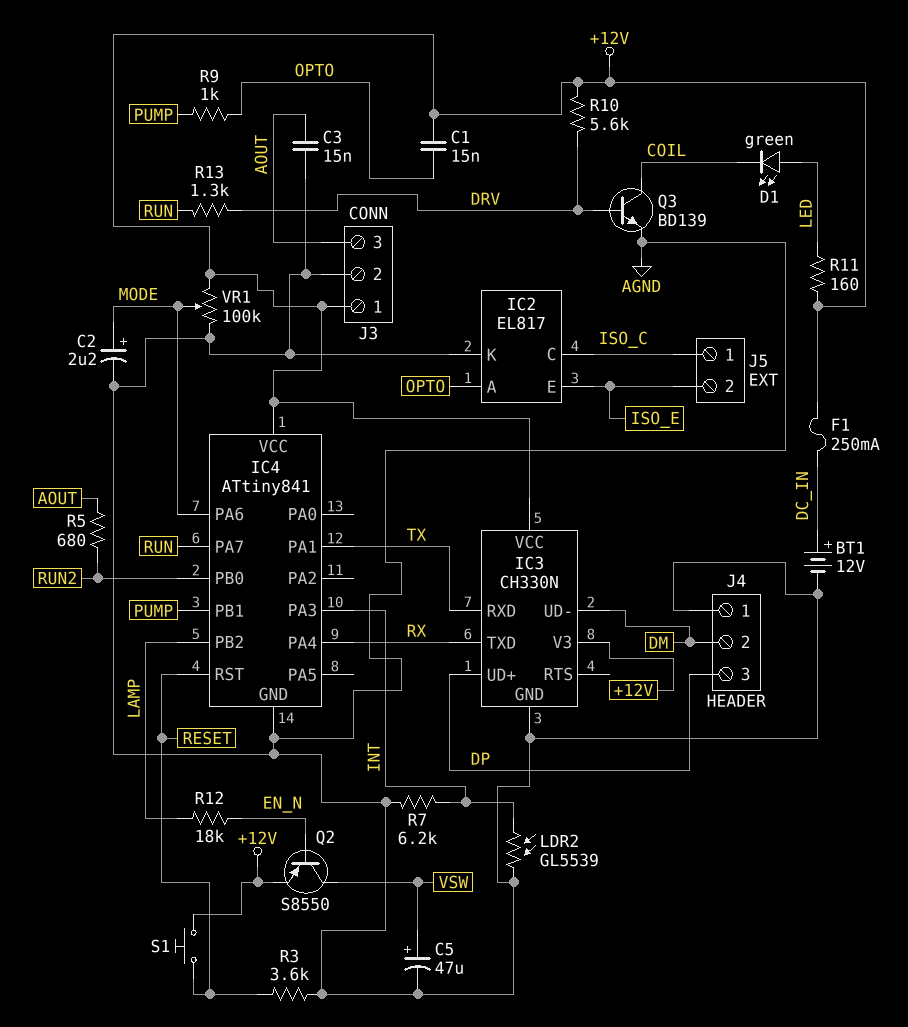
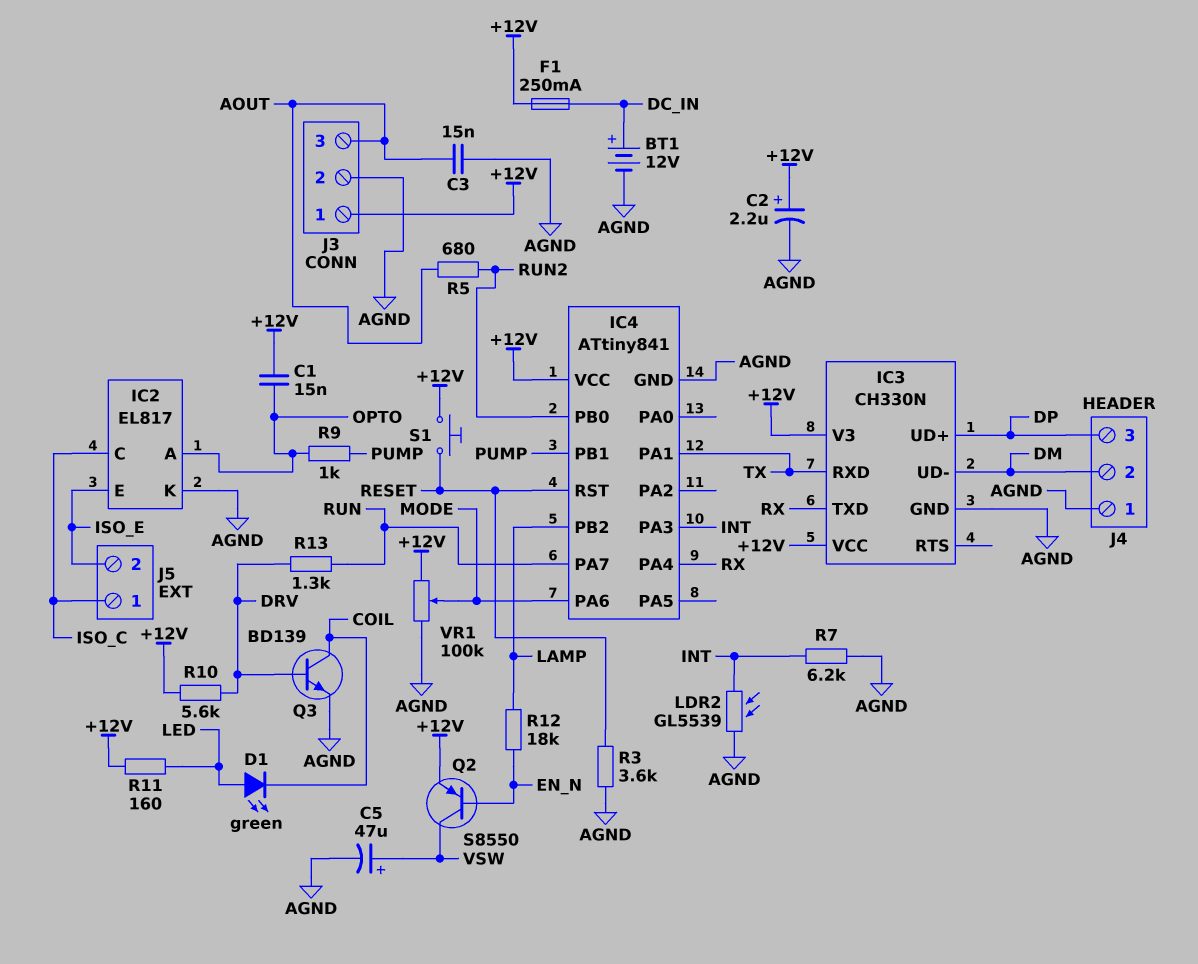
C2: 2.2uF (plus MODE, minus AGND) -> 2.2uF (plus +12V, minus AGND)

